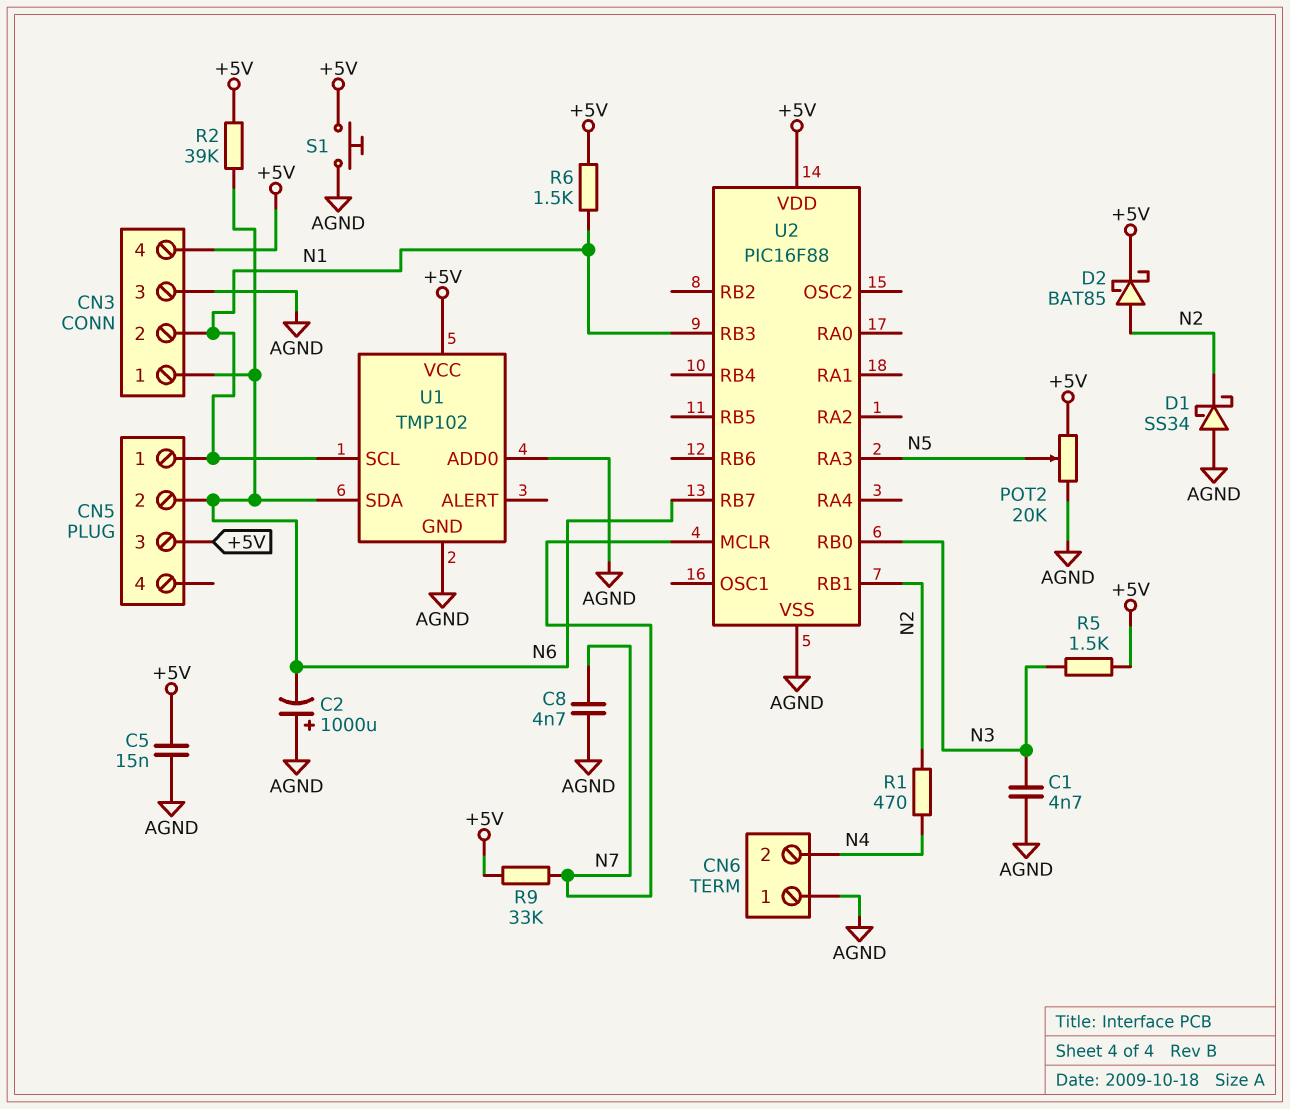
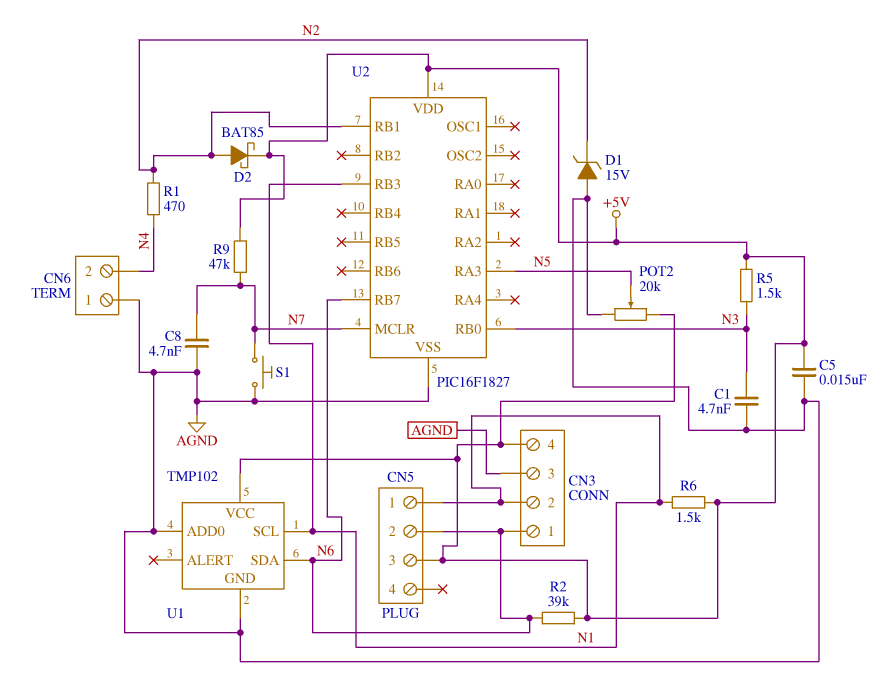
C2: 1000uF (plus AGND, minus N6) -> none
D1: schottky SS34 (A AGND, K N2) -> zener 15V (A AGND, K N2)
R9: 33k (+5V, N7) -> 47k (+5V, N7)
S1: button (+5V, AGND) -> button (AGND, N7)
U2: PIC16F88 -> PIC16F1827

